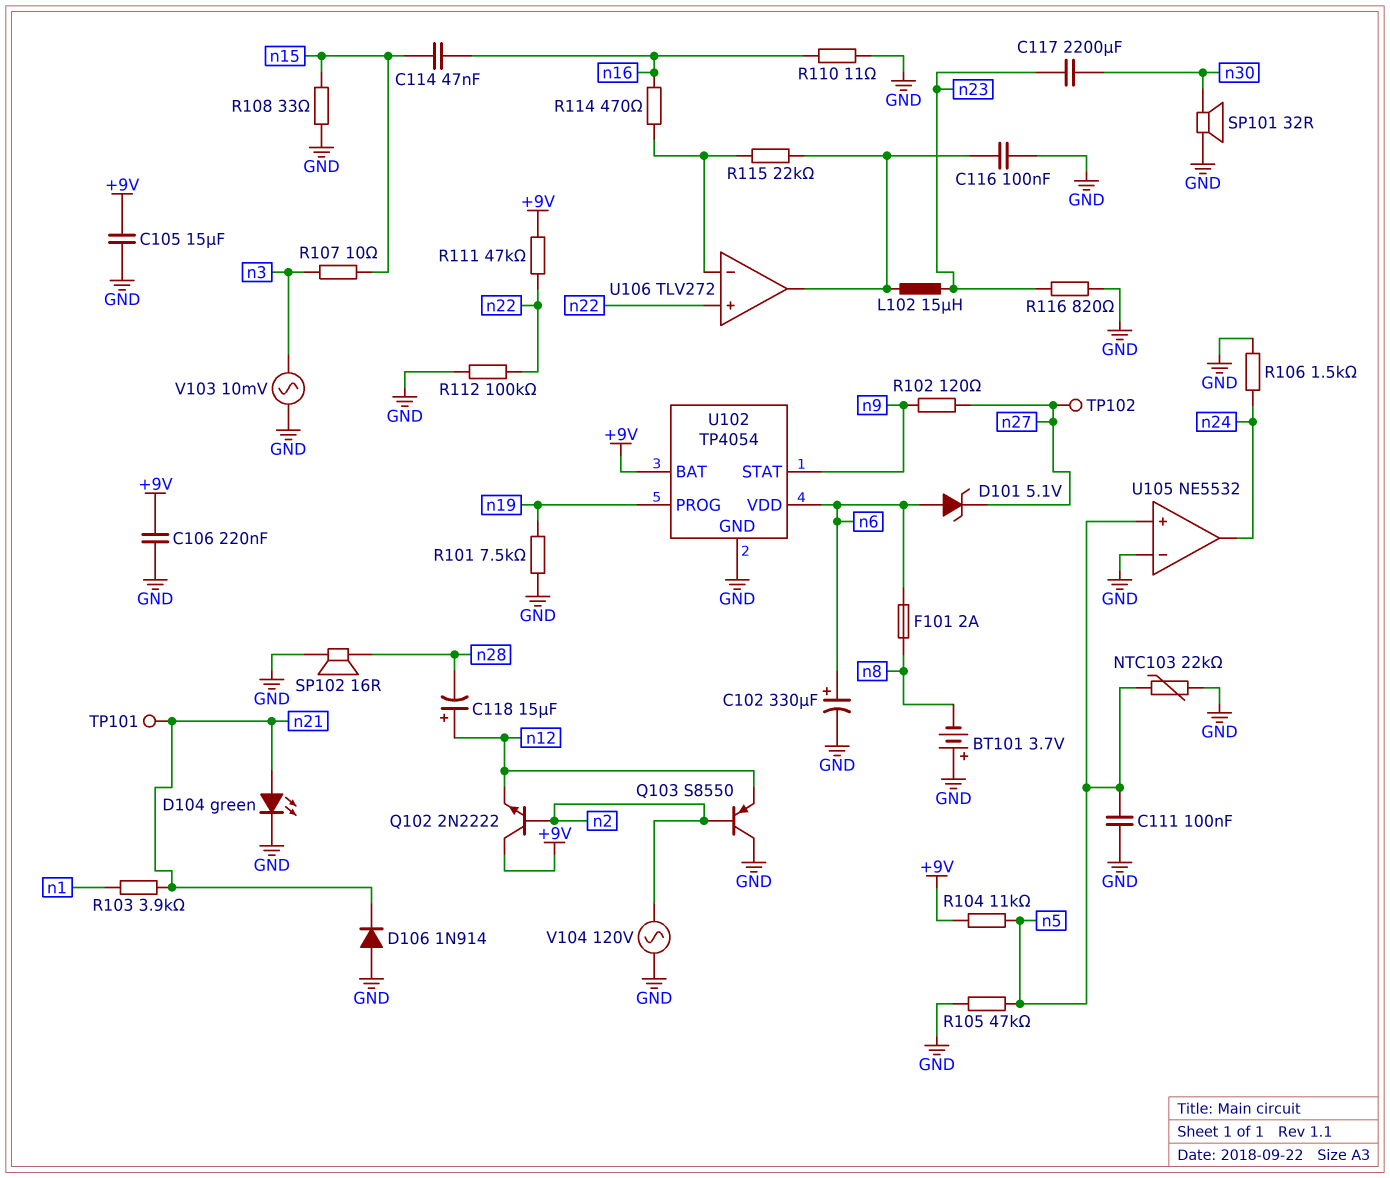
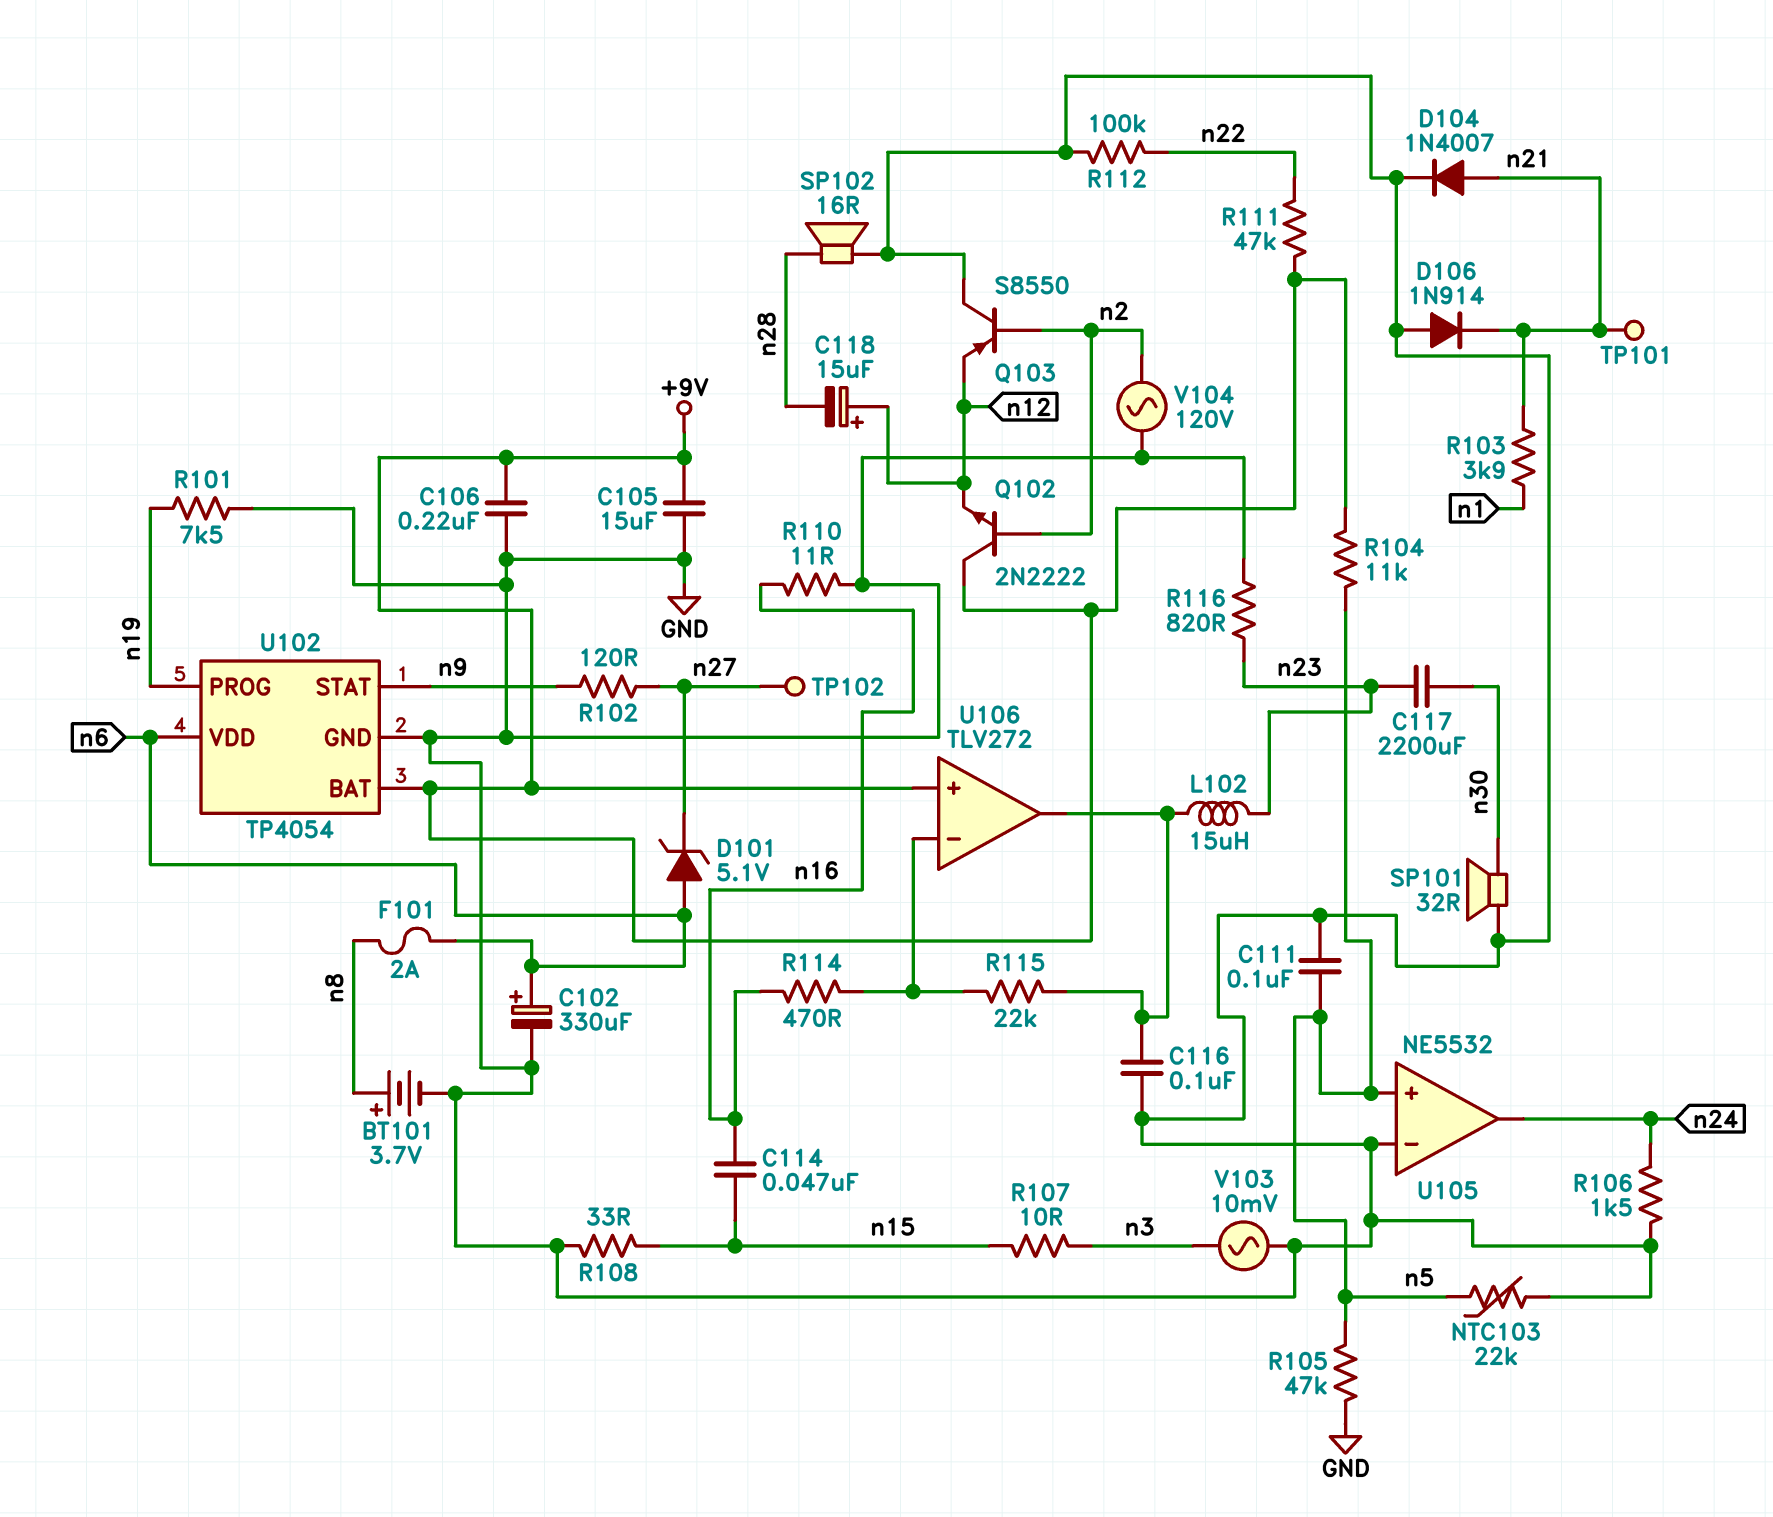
BT101: 3.7V (plus GND, minus n8) -> 3.7V (plus n8, minus GND)
D104: LED green (A n21, K GND) -> diode 1N4007 (A n21, K GND)
U106 pin in+: n22 -> +9V

